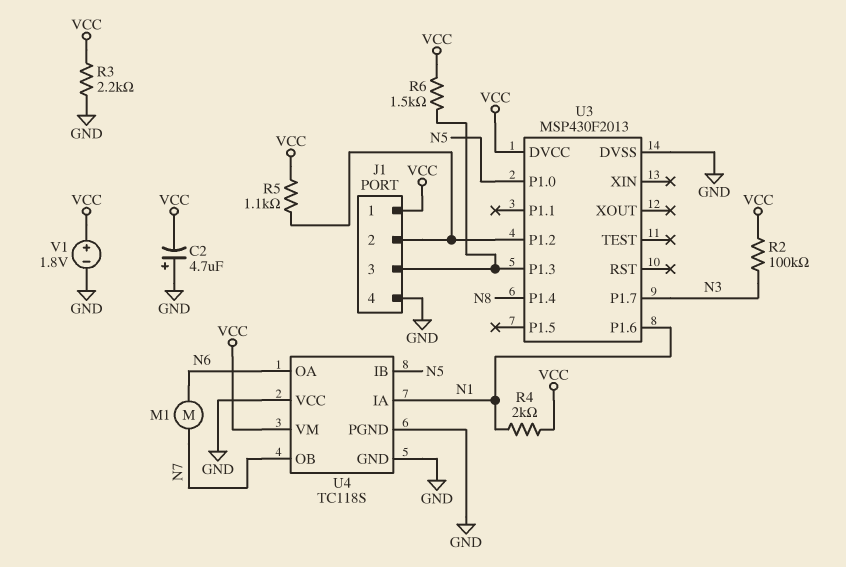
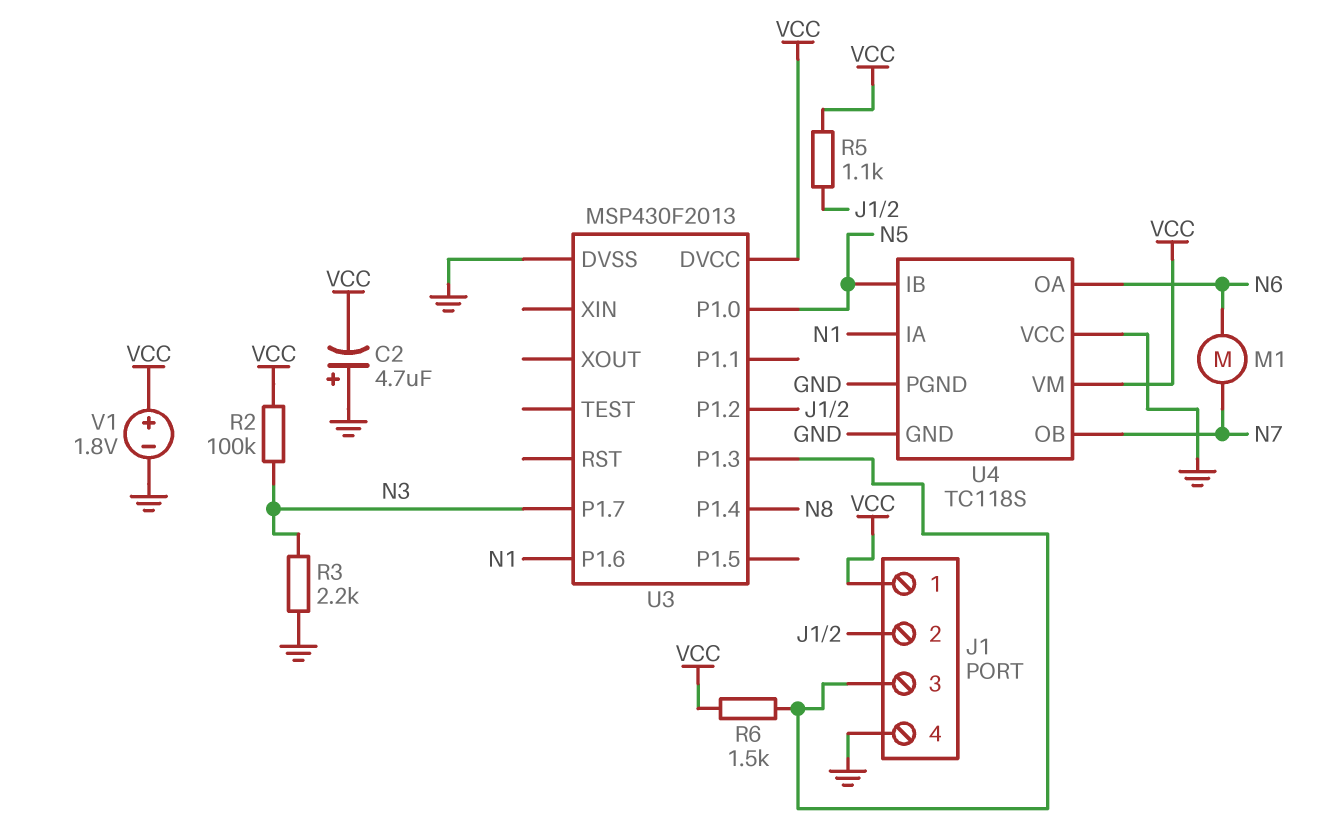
R3: 2.2k (GND, VCC) -> 2.2k (GND, N3)
R4: 2k (N1, VCC) -> none

